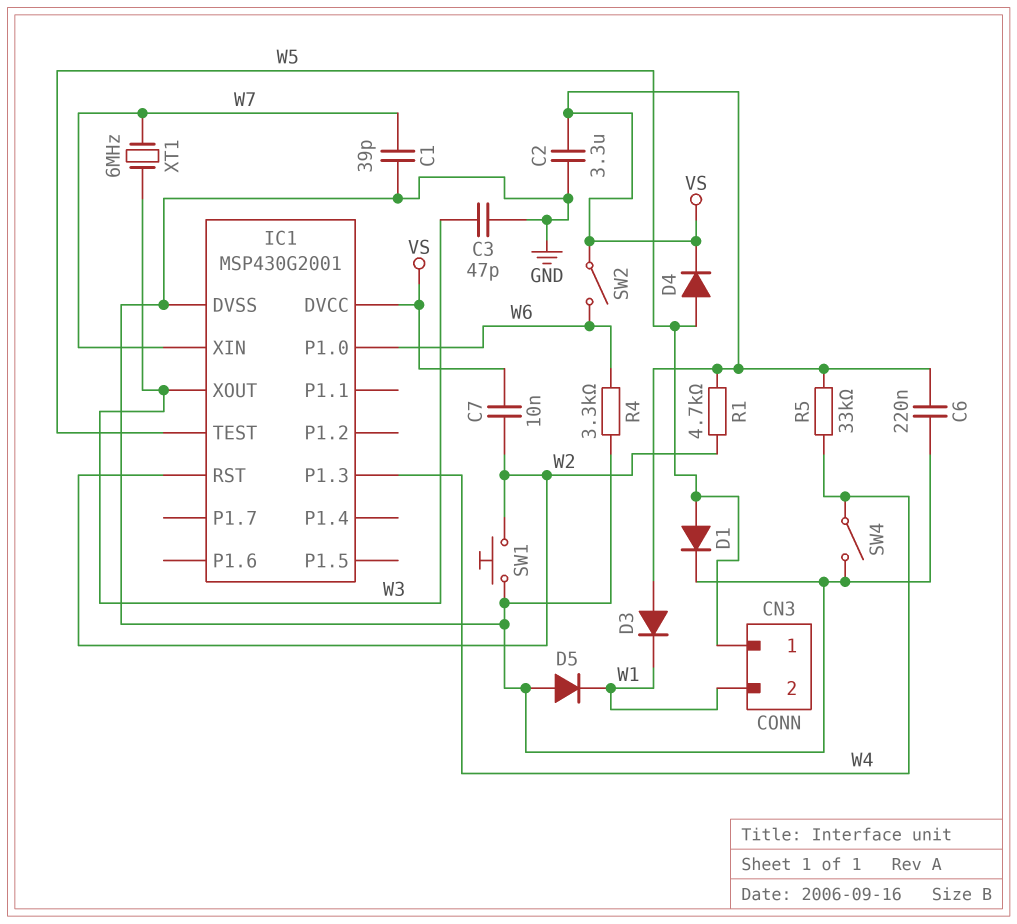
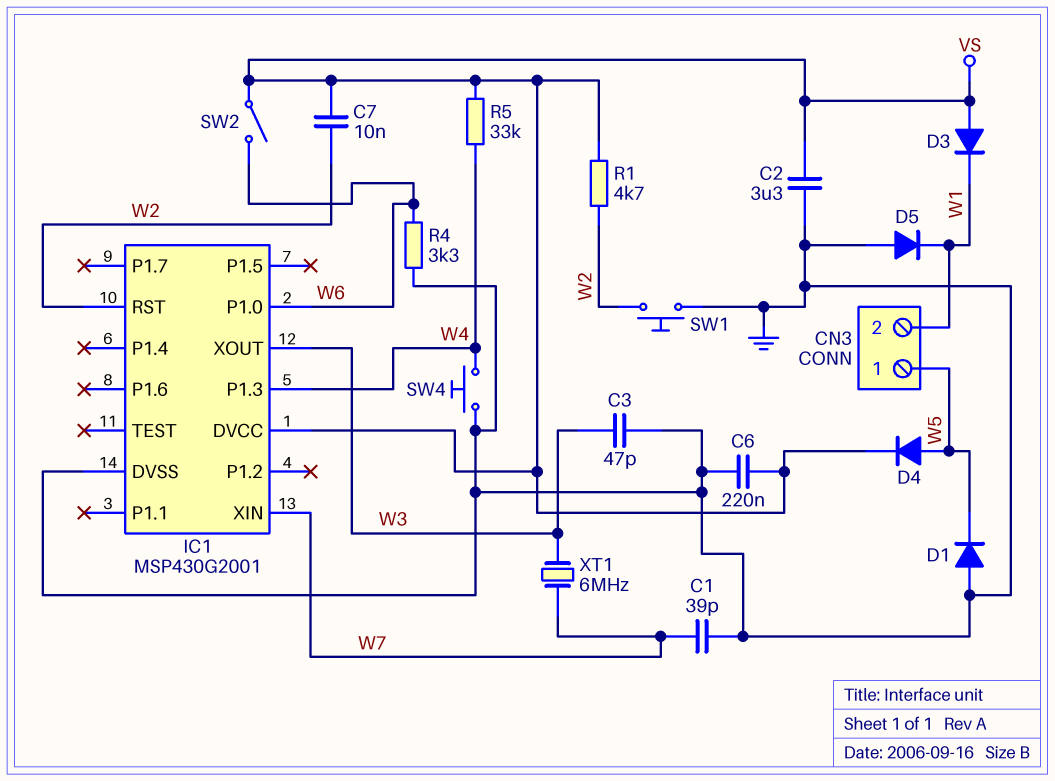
D1: diode (A W5, K GND) -> diode (A GND, K W5)
IC1 pin TEST: W5 -> none
SW4: switch (GND, W4) -> button (GND, W4)

